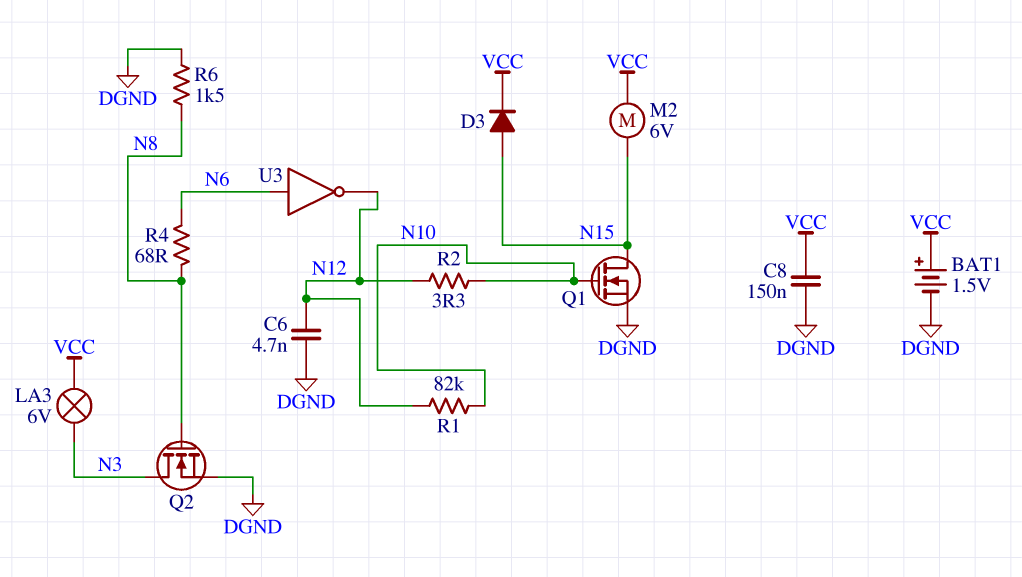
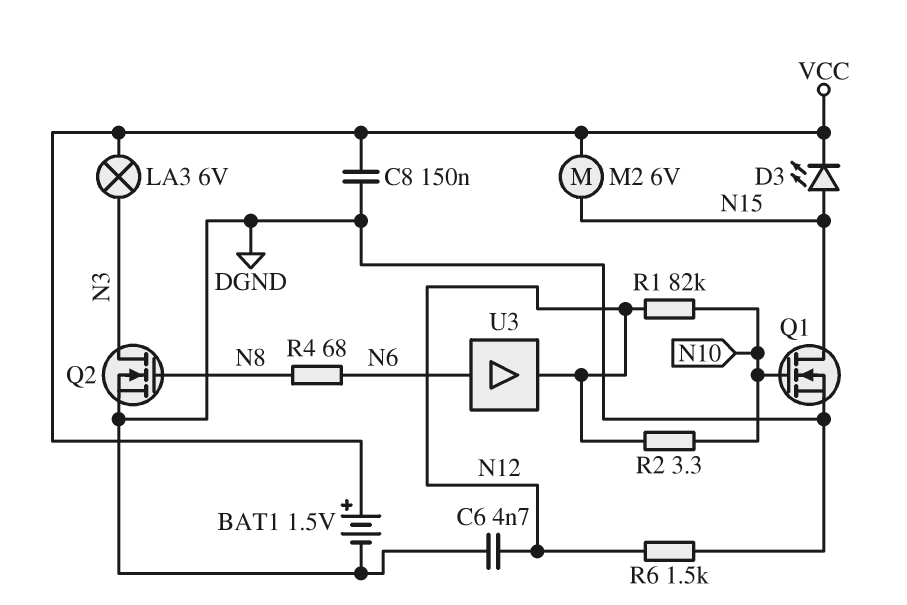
D3: diode (A N15, K VCC) -> LED (A N15, K VCC)
R6: 1.5k (DGND, N8) -> 1.5k (DGND, N12)
U3: NOT (in N6, out N12) -> buffer (in N6, out N12)

